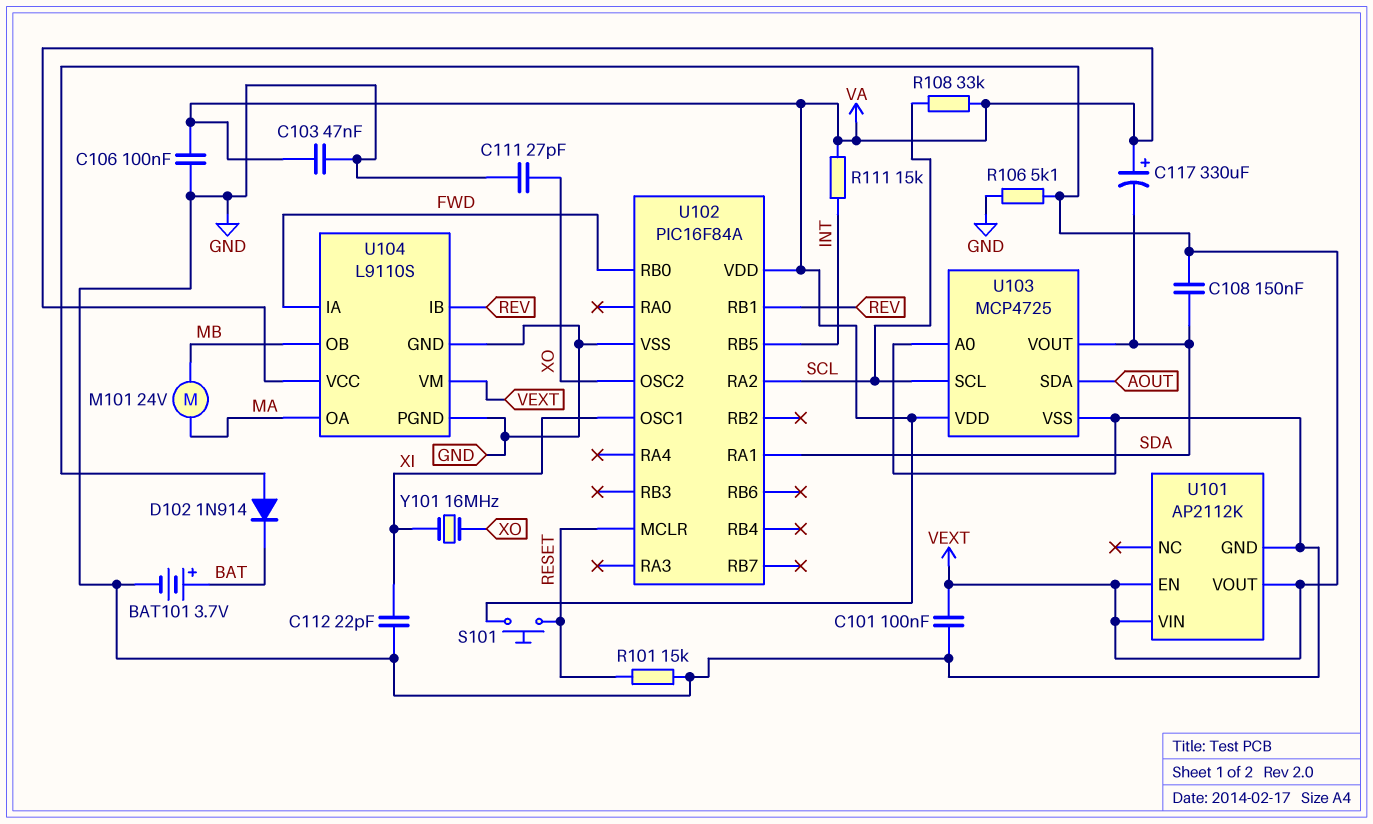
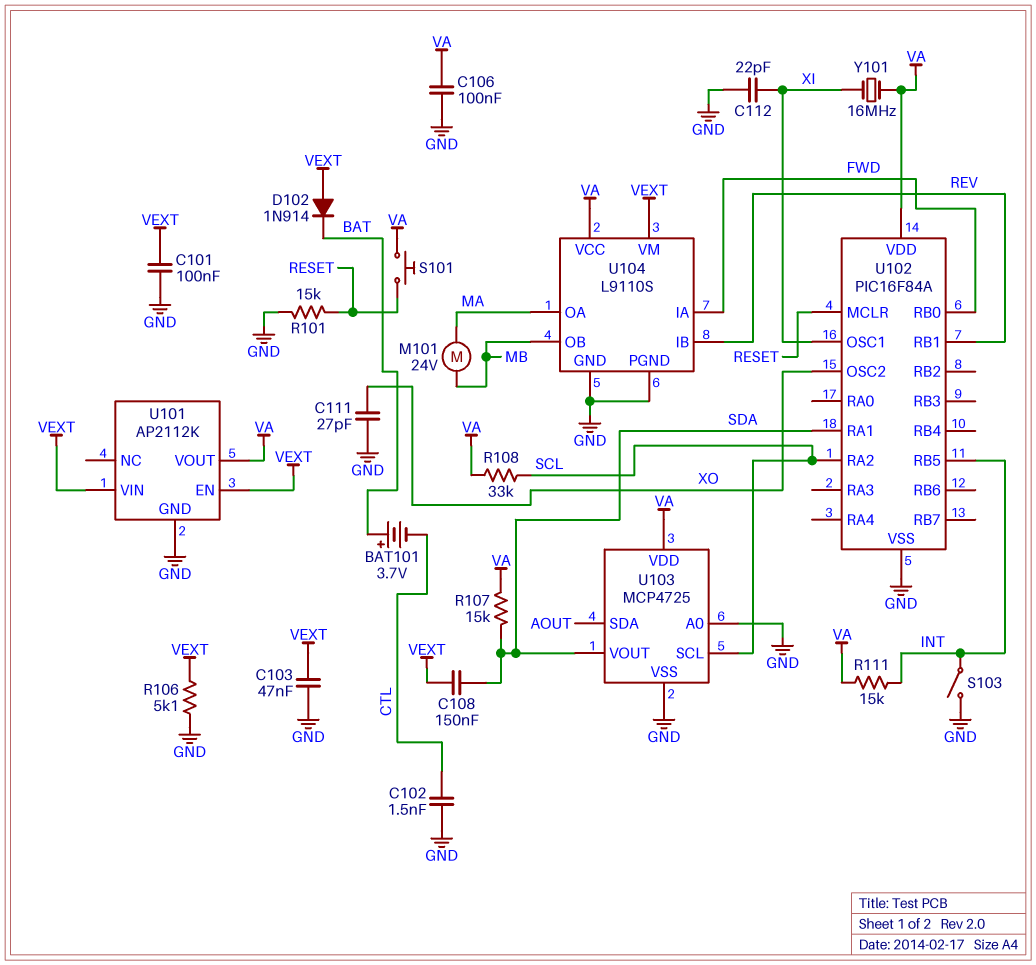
BAT101: 3.7V (plus BAT, minus GND) -> 3.7V (plus BAT, minus CTL)
C102: none -> 1.5nF (CTL, GND)
C103: 47nF (GND, VA) -> 47nF (GND, VEXT)
C117: 330uF (plus VA, minus SDA) -> none
R107: none -> 15k (SDA, VA)
S103: none -> switch (GND, INT)
U101 pin VOUT: VEXT -> VA
Y101: 16MHz (XI, XO) -> 16MHz (VA, XI)

